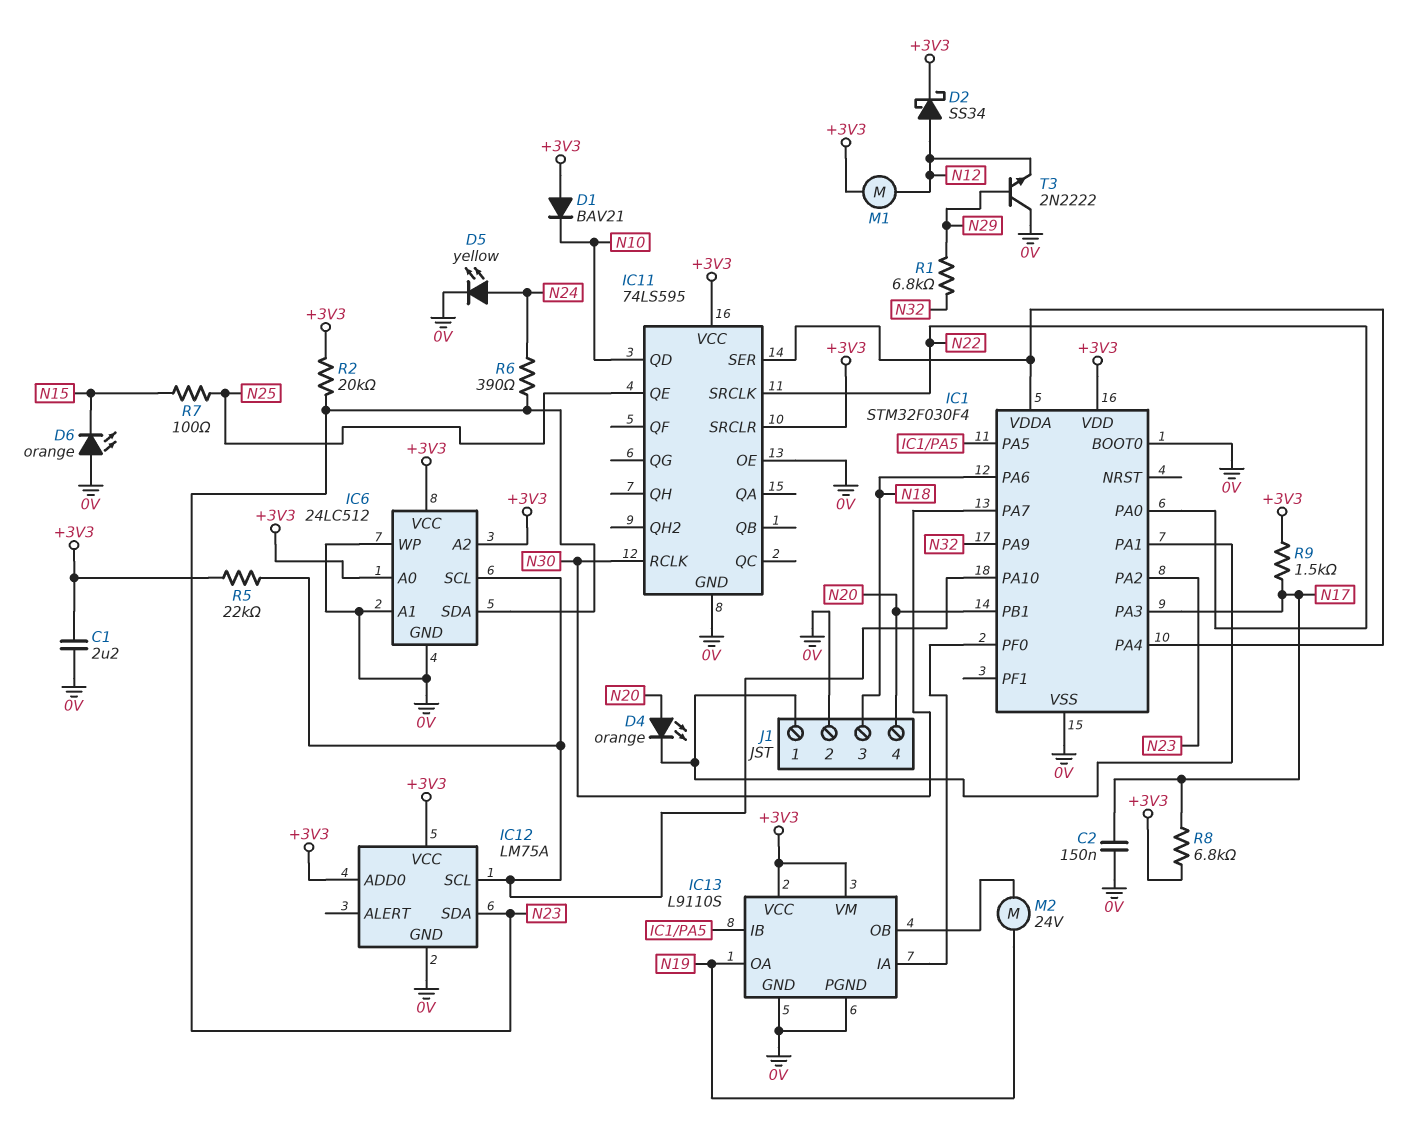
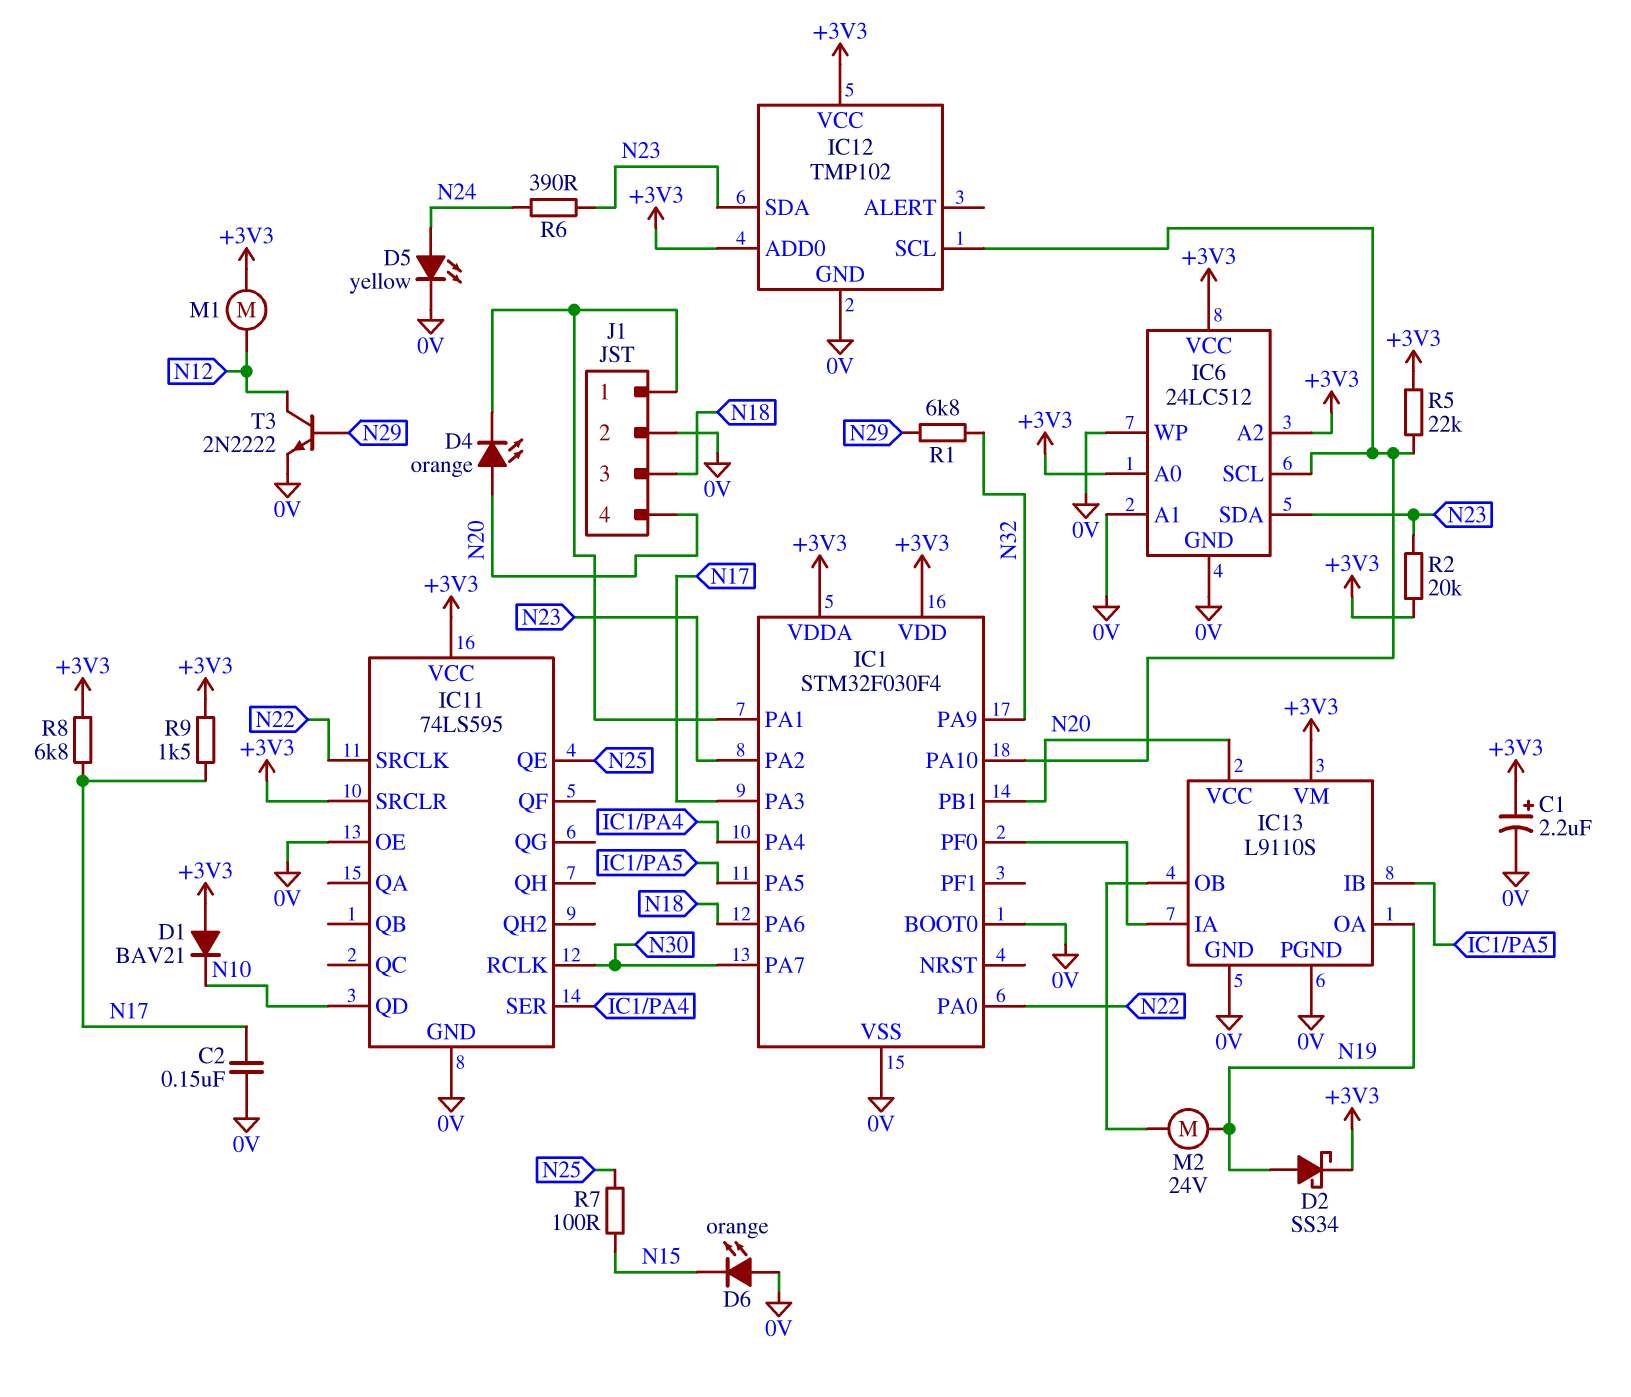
C1: 2.2uF (+3V3, 0V) -> 2.2uF (plus +3V3, minus 0V)
D2: schottky SS34 (A N12, K +3V3) -> schottky SS34 (A N19, K +3V3)
IC1 pin VDDA: IC1/PA4 -> +3V3
IC12: LM75A -> TMP102
IC13 pin VCC: +3V3 -> N20
T3: NPN 2N2222 (B N29, C 0V, E N12) -> NPN 2N2222 (B N29, C N12, E 0V)

